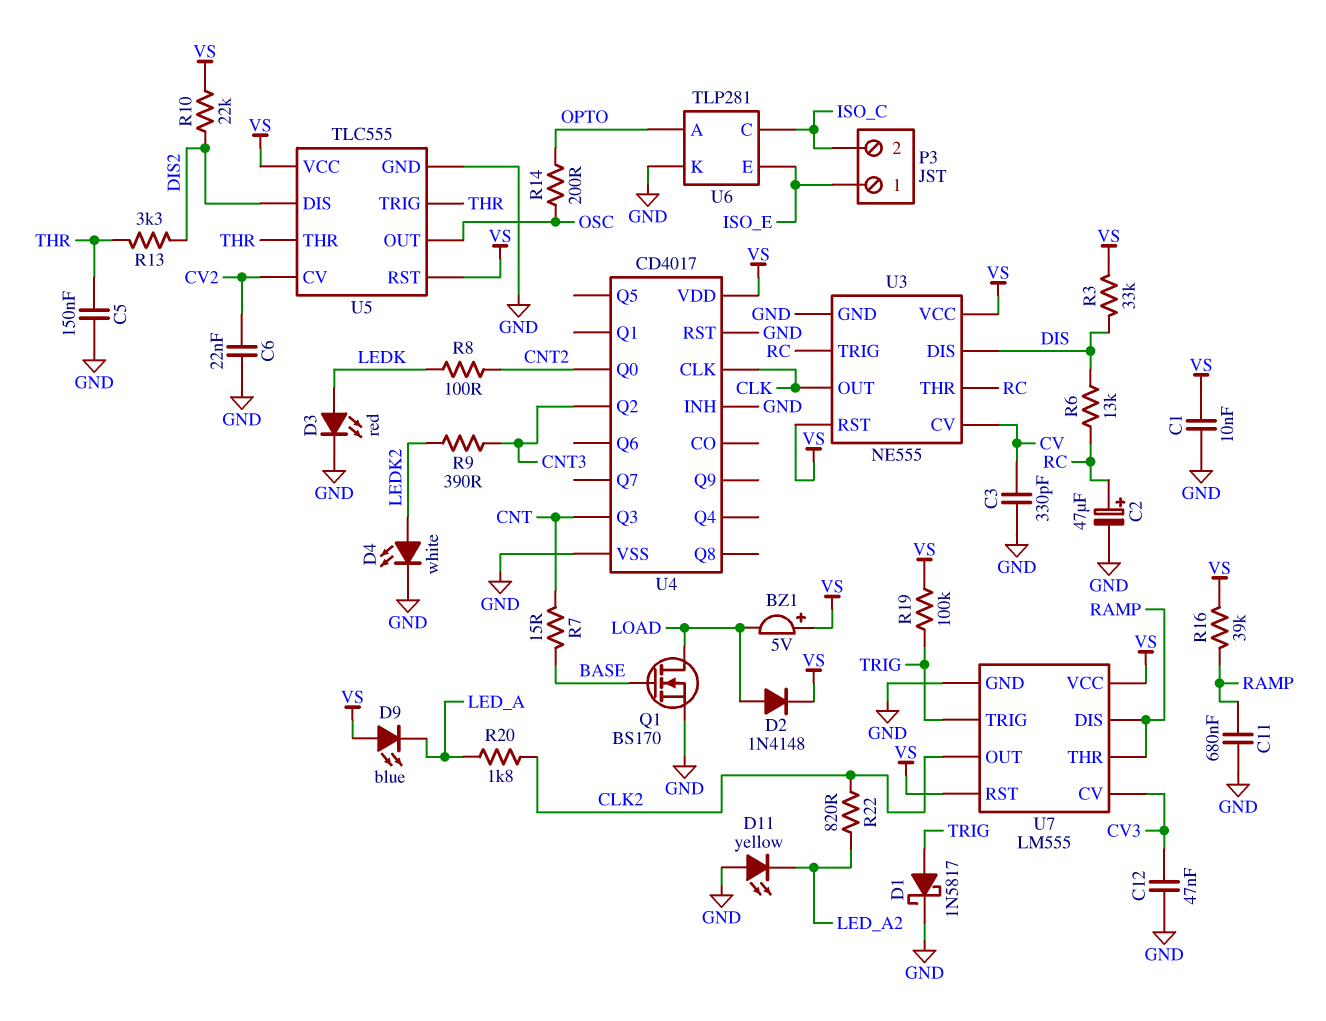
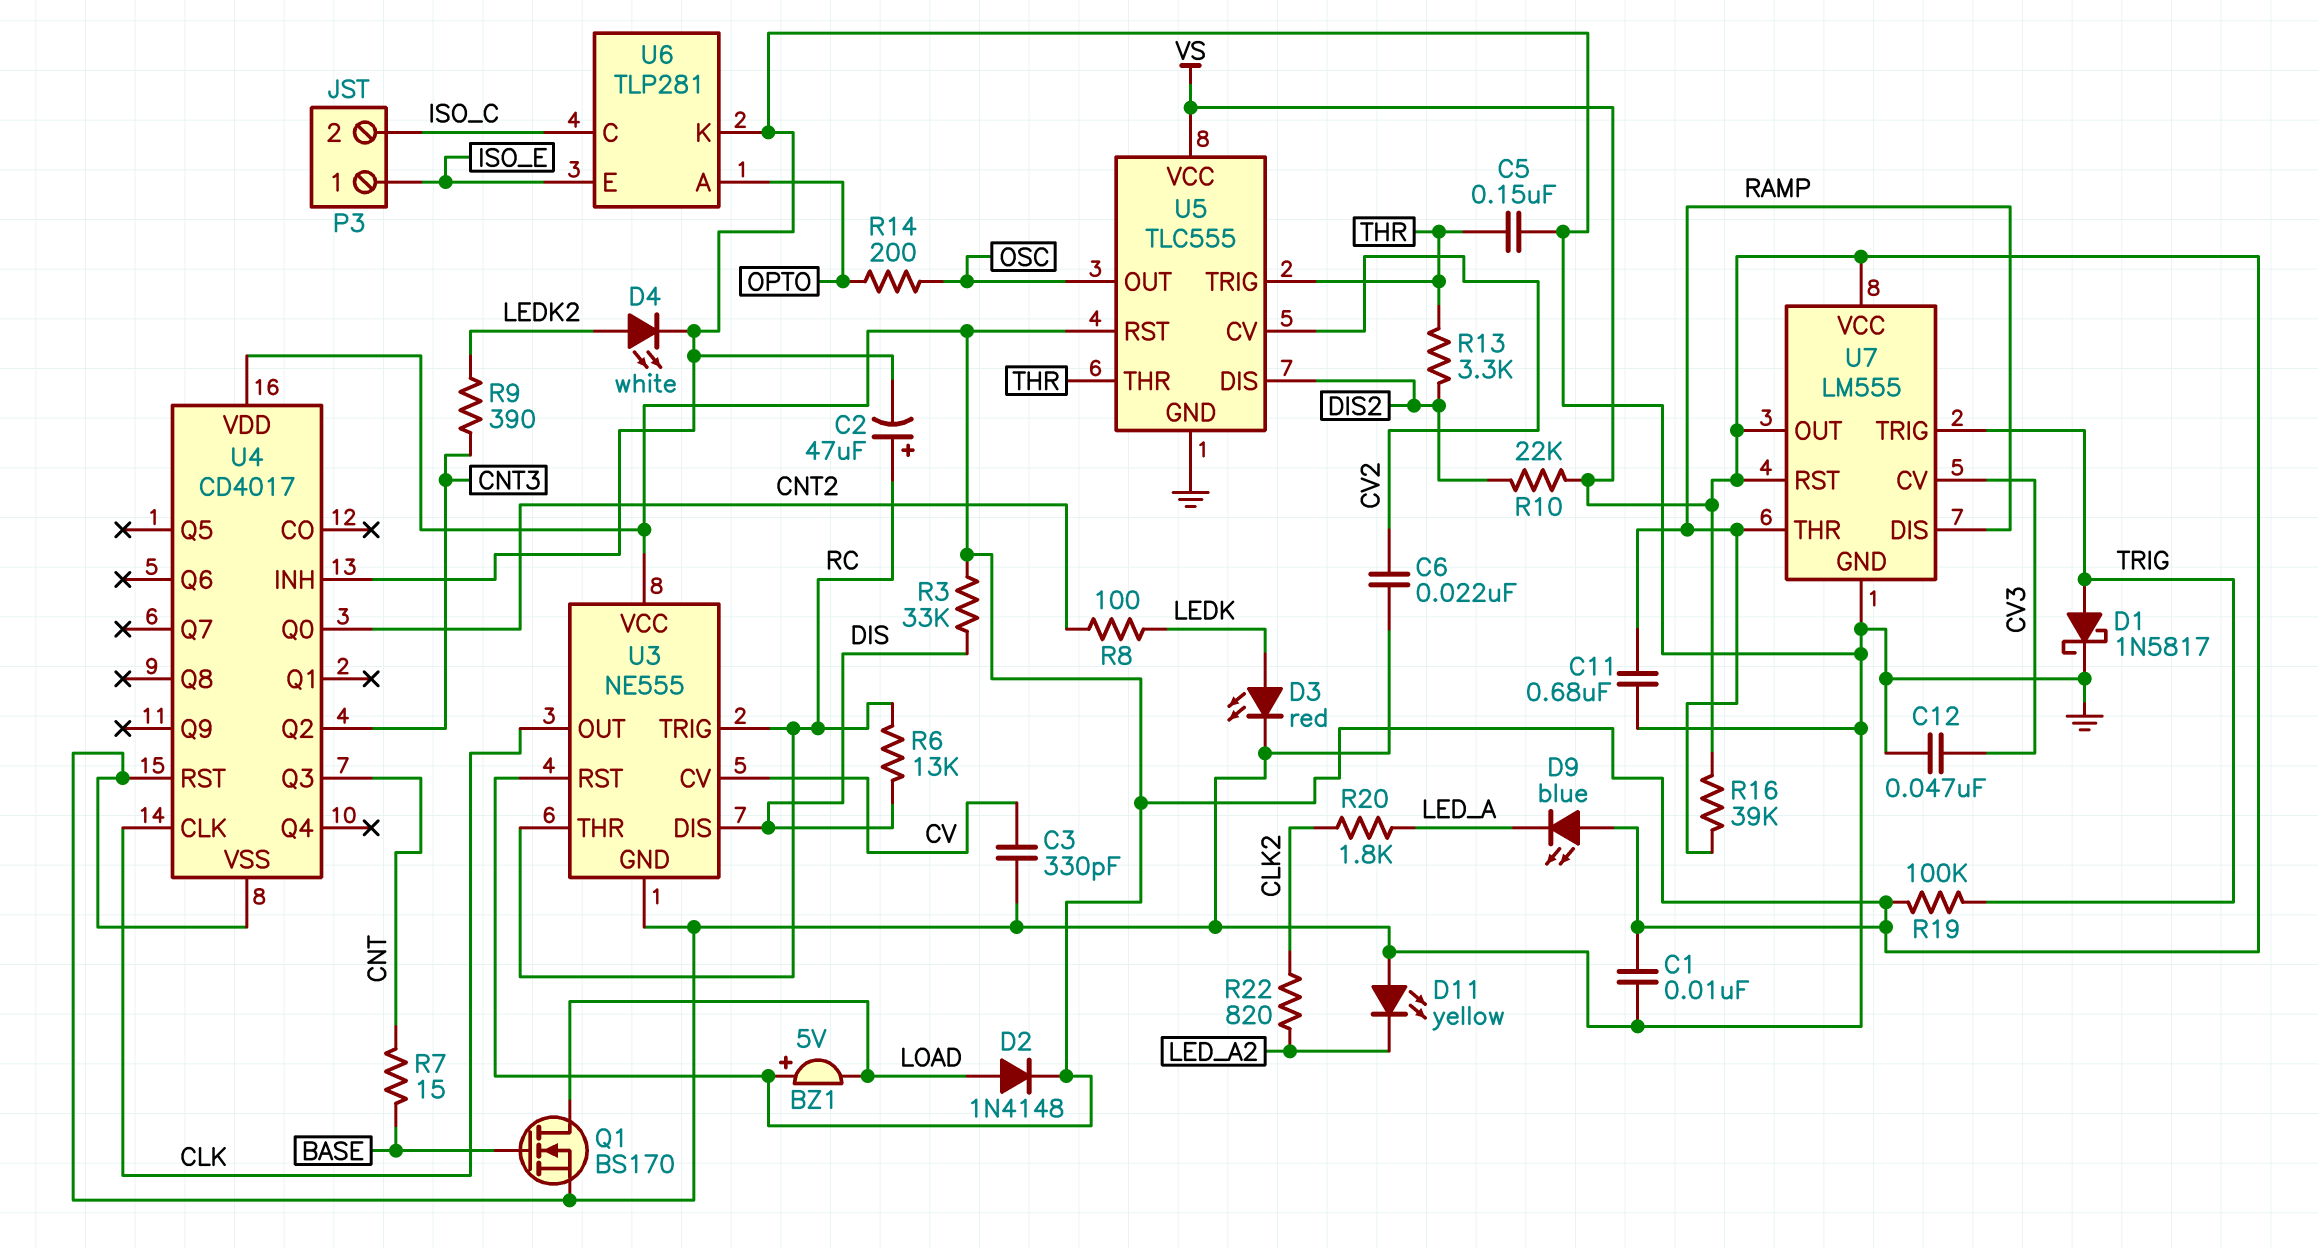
U7 pin OUT: CLK2 -> VS

